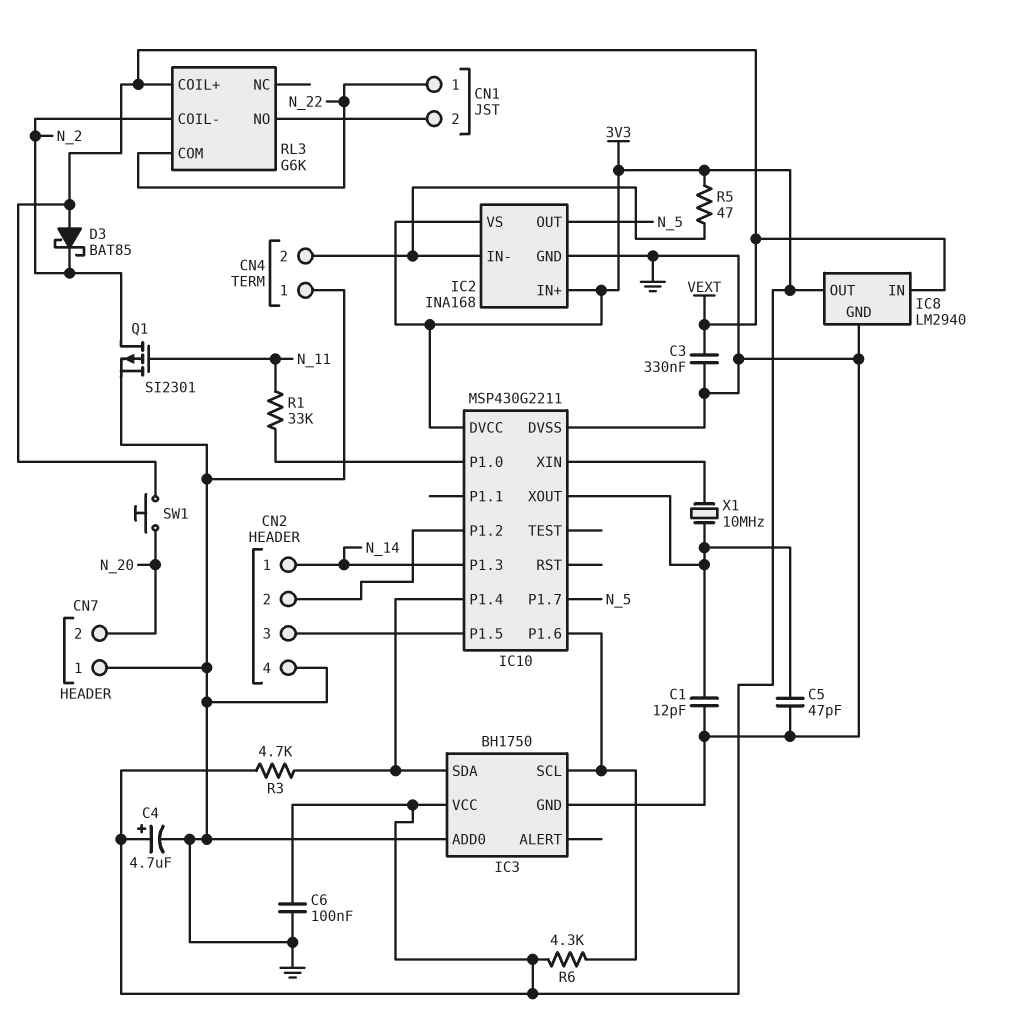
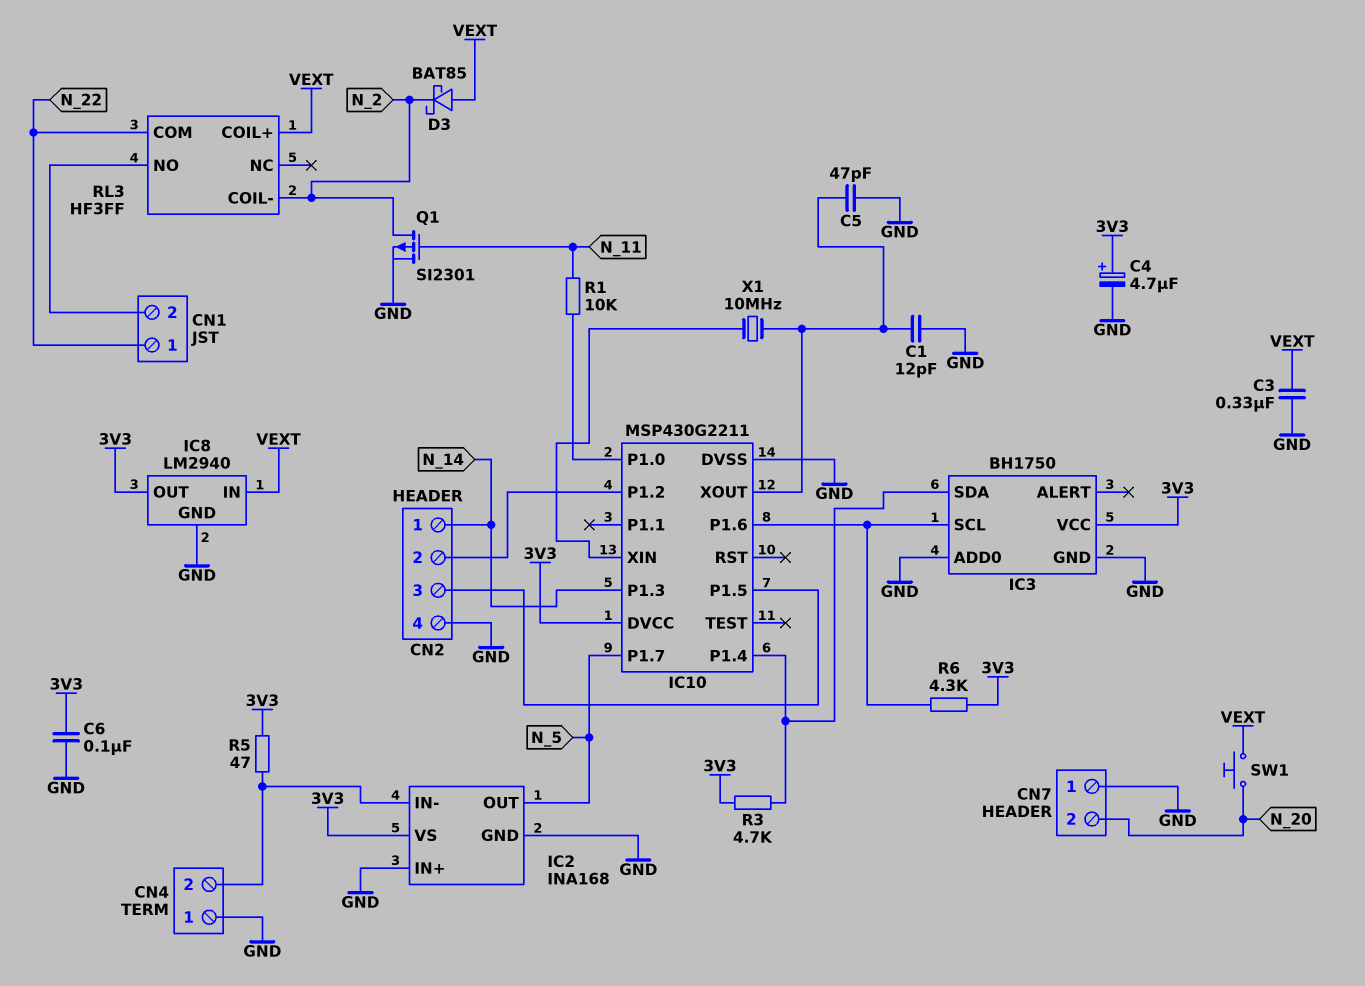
IC2 pin IN+: 3V3 -> GND
R1: 33k (IC10/P1.0, N_11) -> 10k (IC10/P1.0, N_11)
RL3: G6K -> HF3FF

